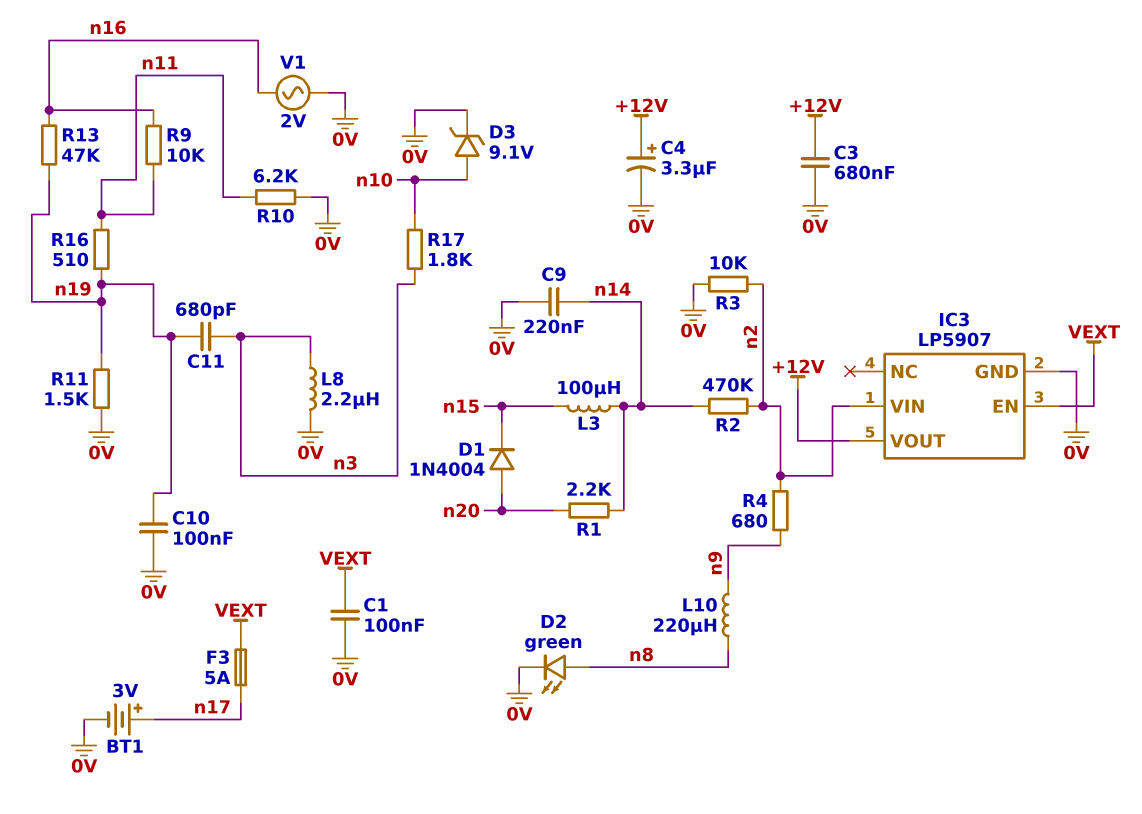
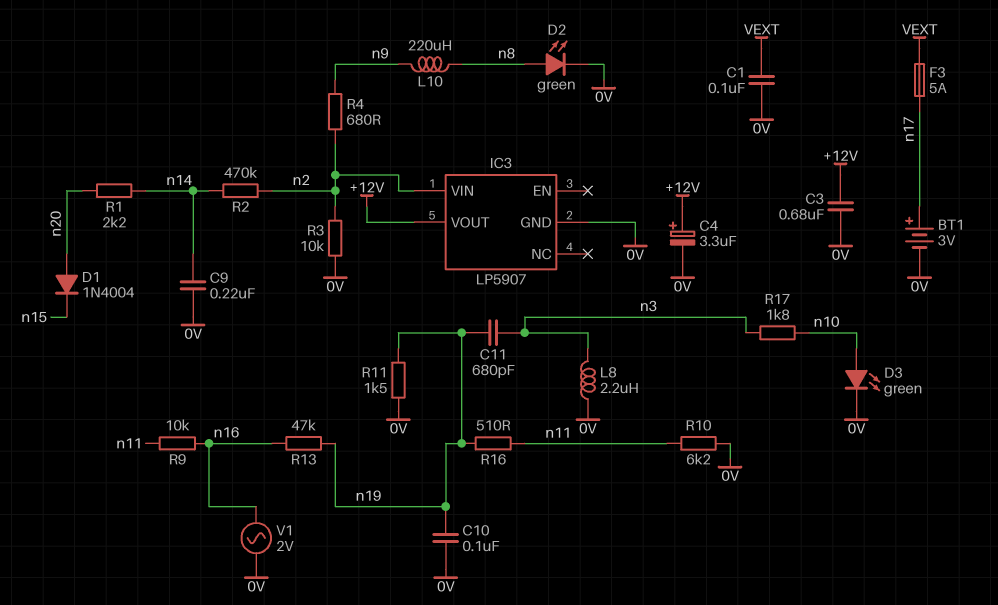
D3: zener 9.1V (A n10, K 0V) -> LED green (A n10, K 0V)
IC3 pin EN: VEXT -> none
L3: 100uH (n14, n15) -> none

